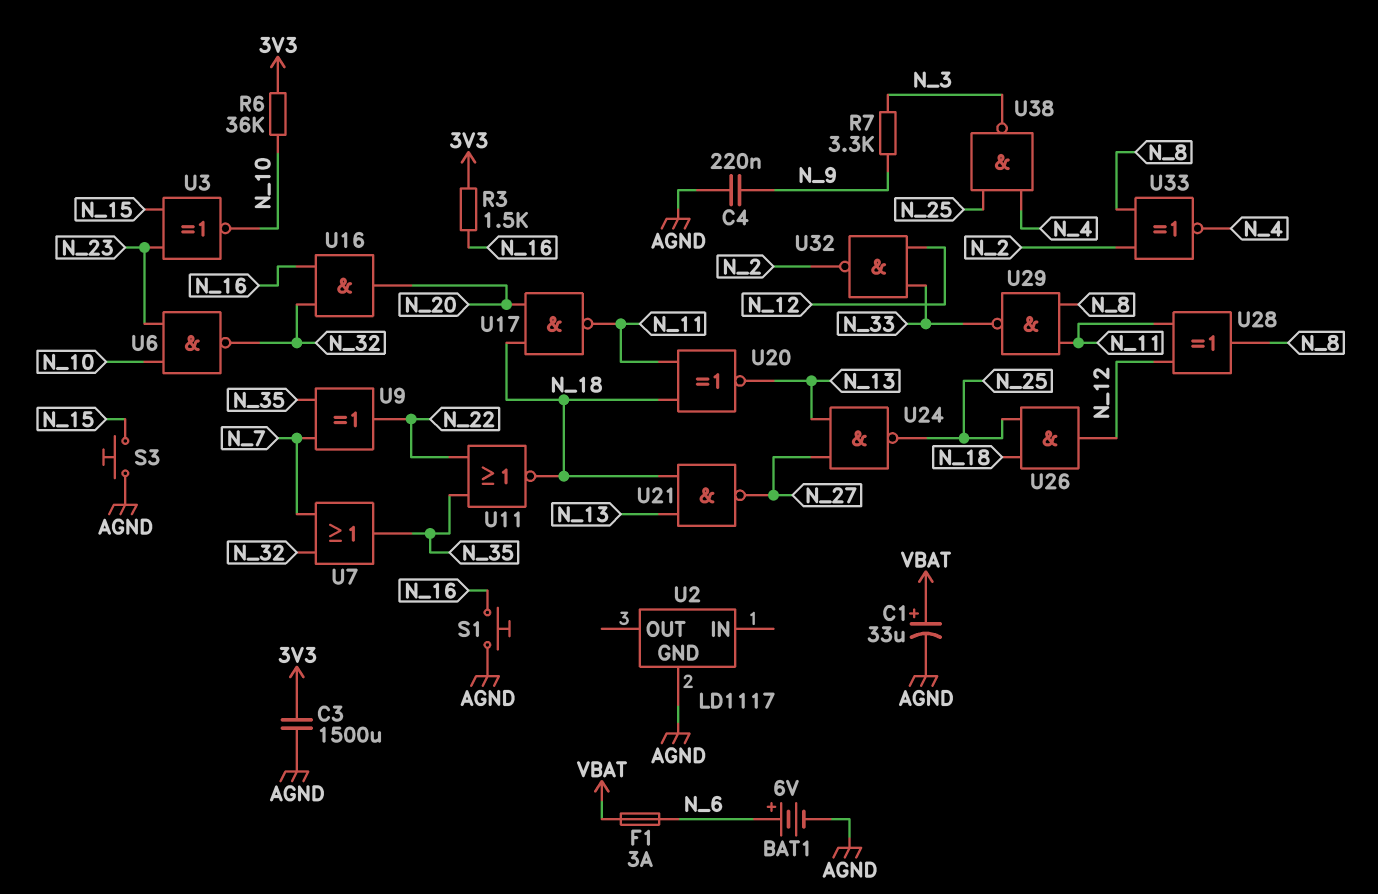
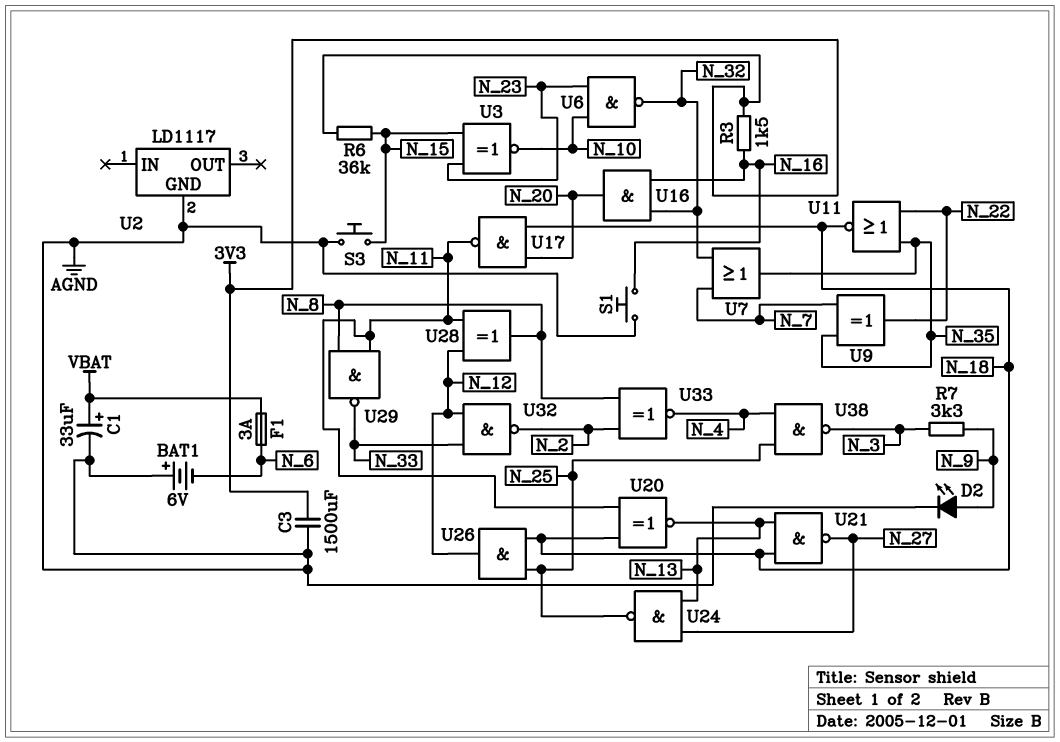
BAT1: 6V (plus N_6, minus AGND) -> 6V (plus AGND, minus N_6)
C4: 220nF (AGND, N_9) -> none
D2: none -> LED (A N_9, K AGND)
R6: 36k (3V3, N_10) -> 36k (3V3, N_15)

